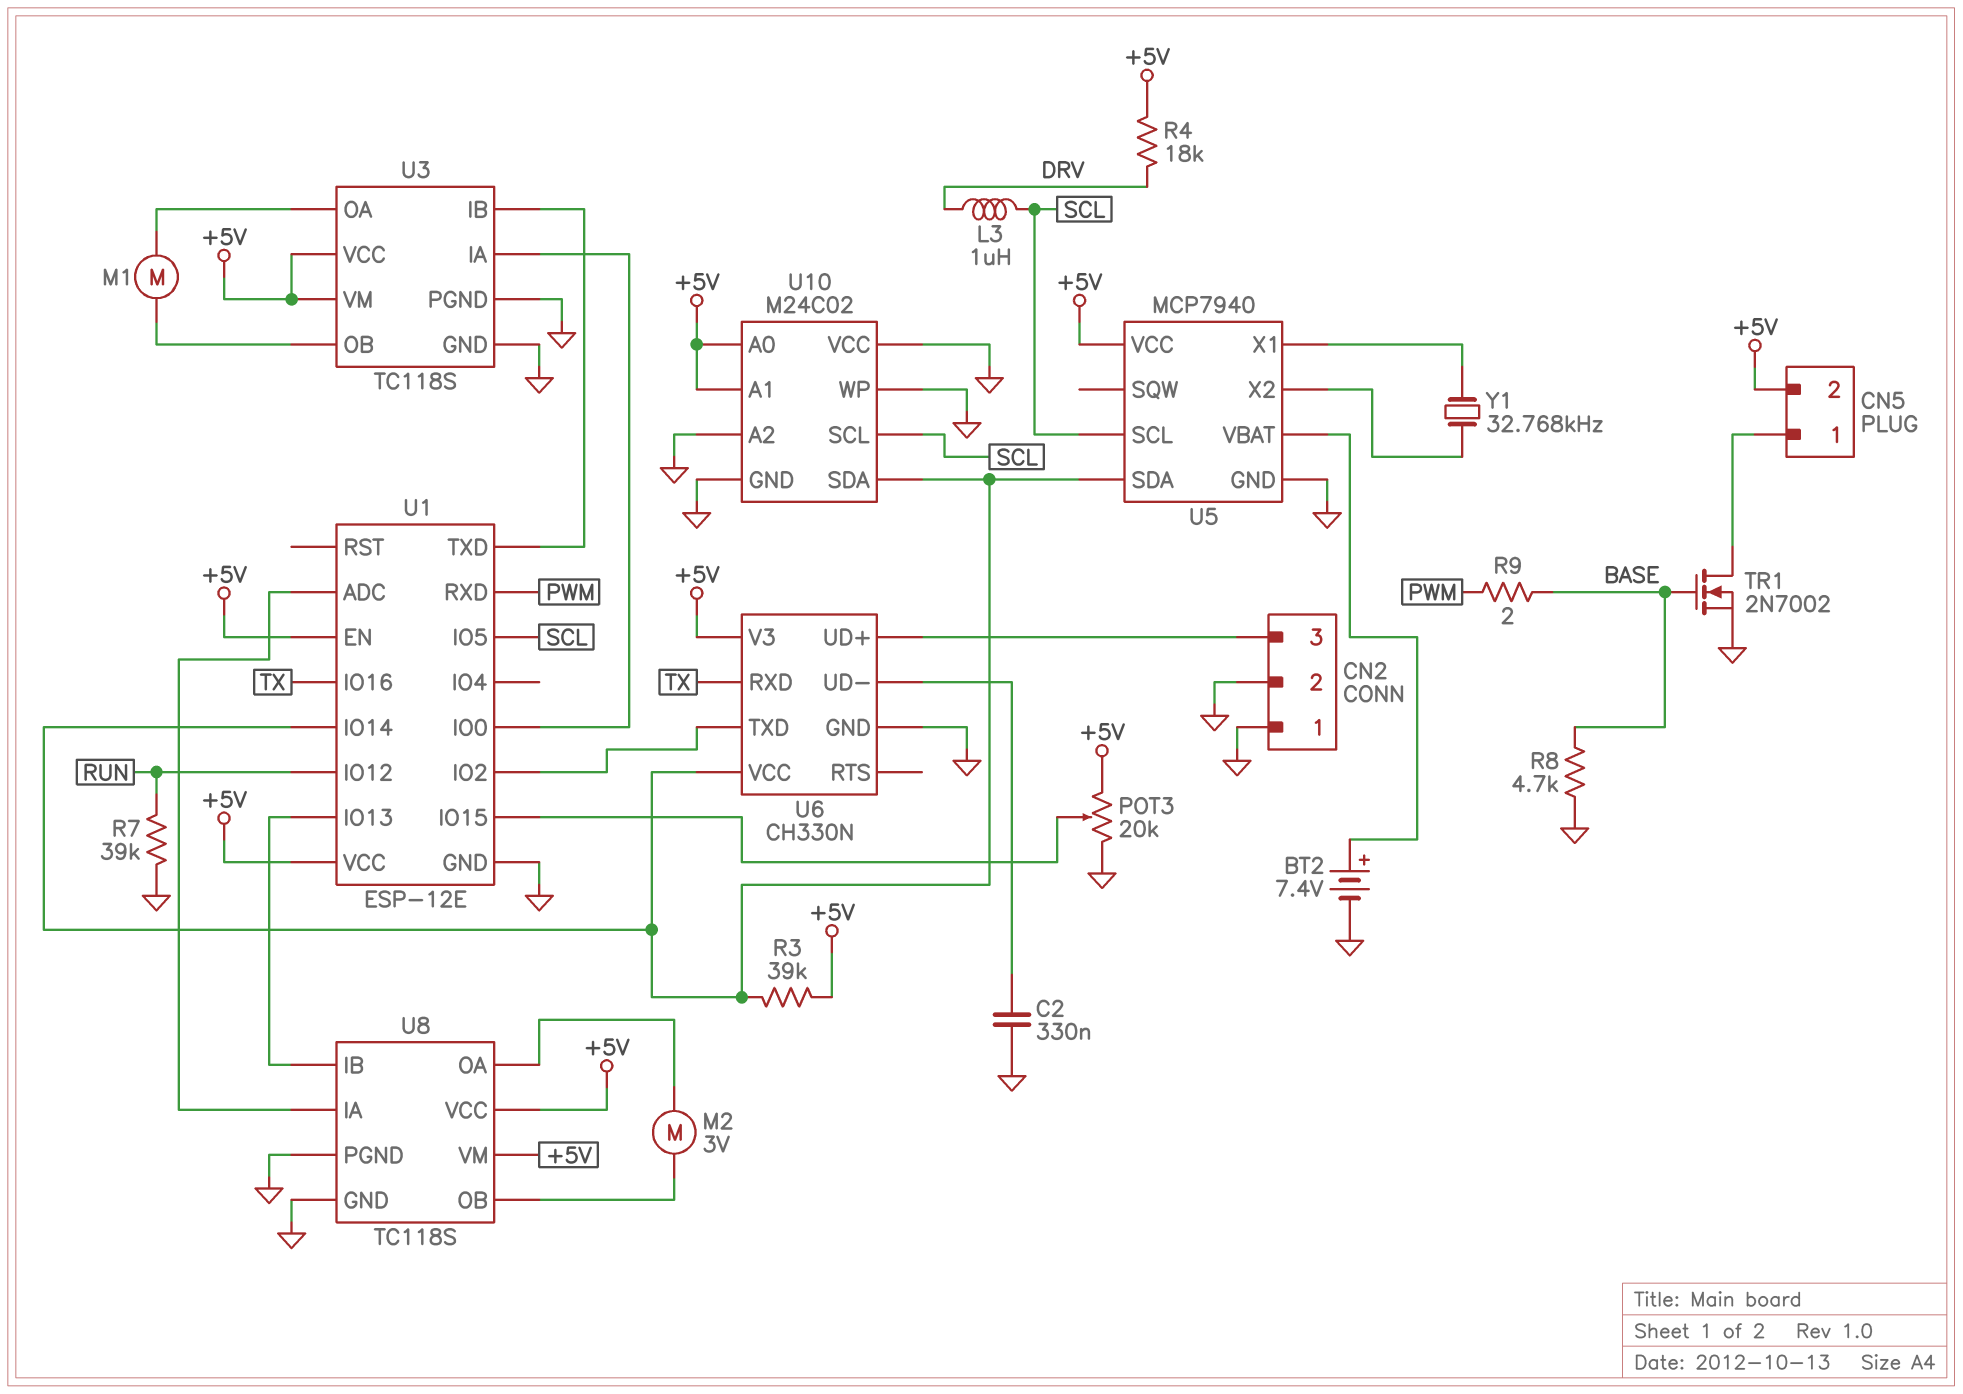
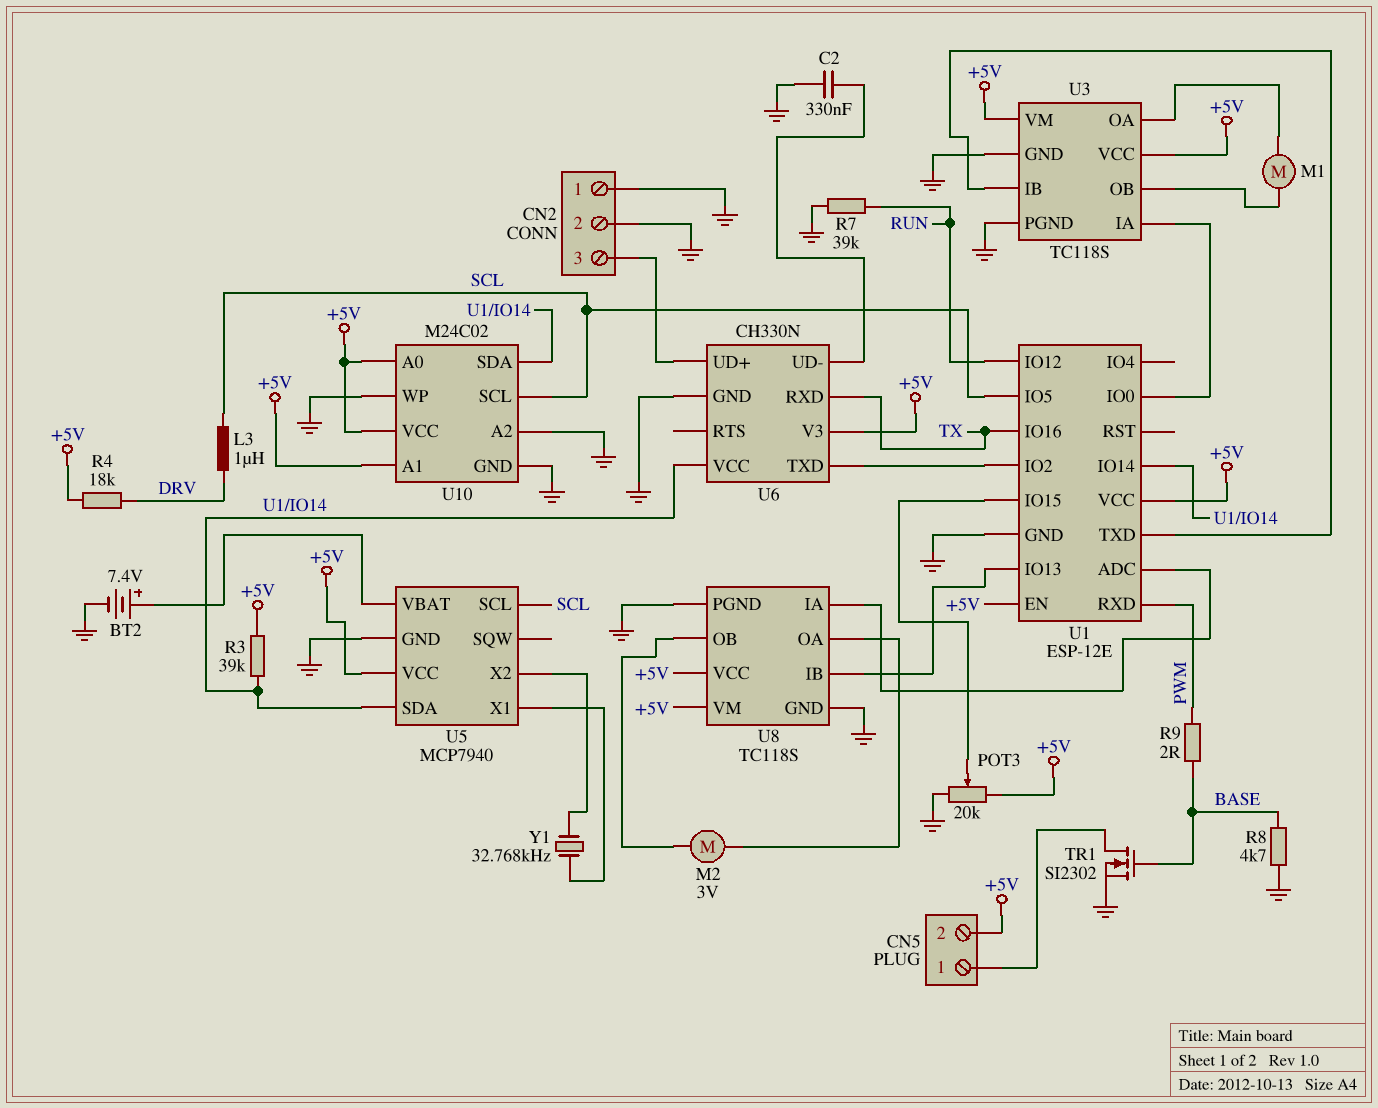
TR1: NMOS 2N7002 (G BASE, D CN5/1, S GND) -> NMOS SI2302 (G BASE, D CN5/1, S GND)
U10 pin VCC: GND -> +5V

